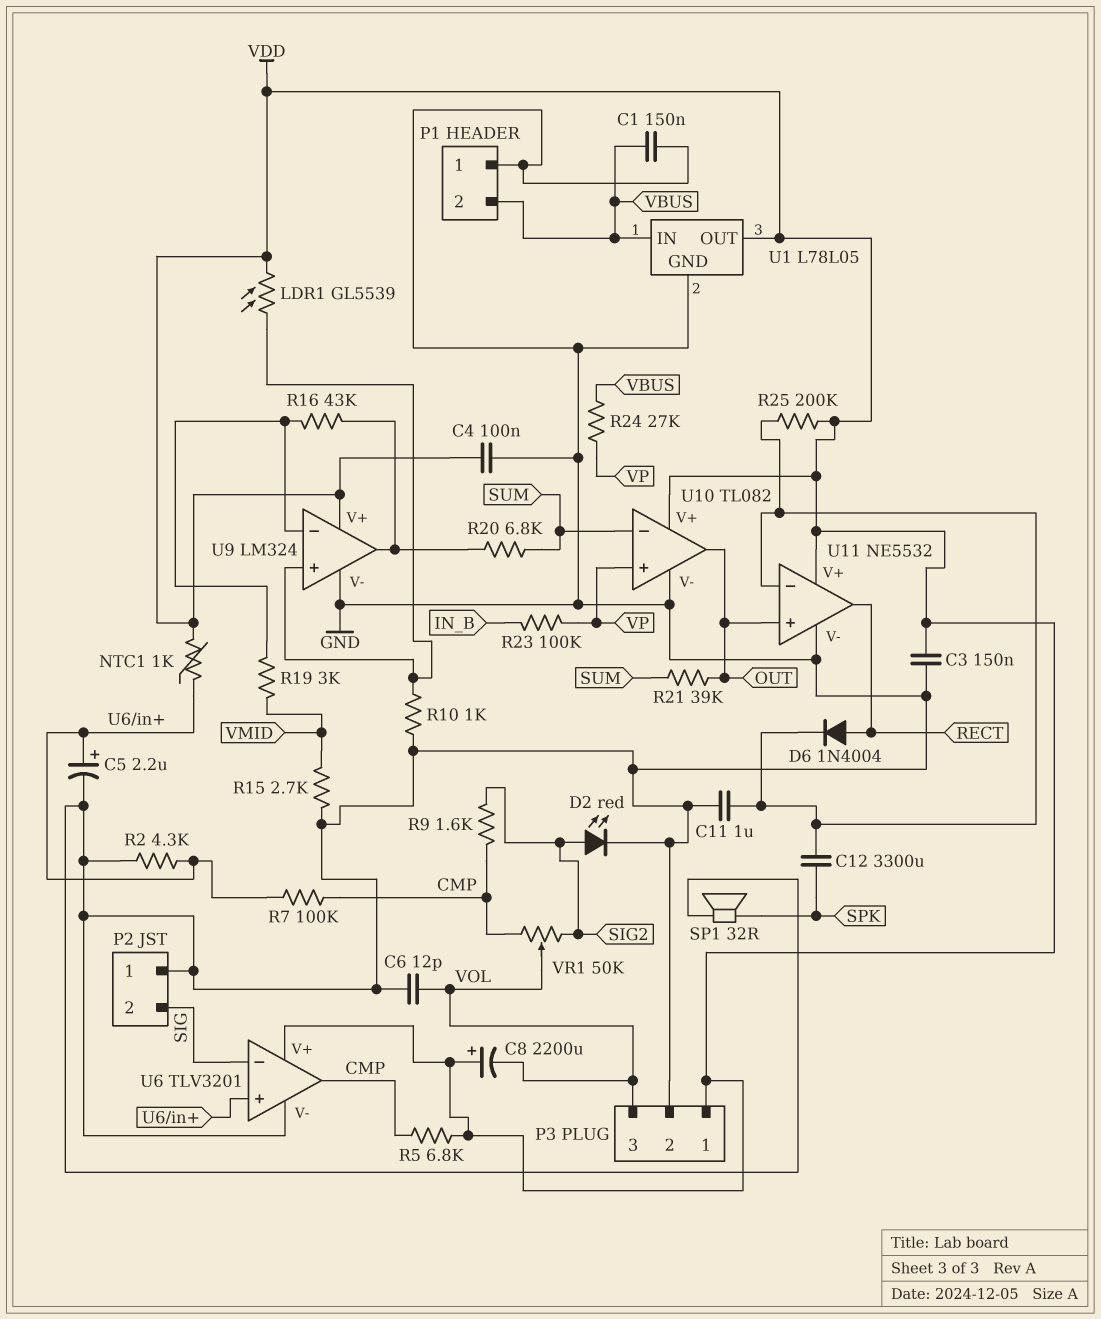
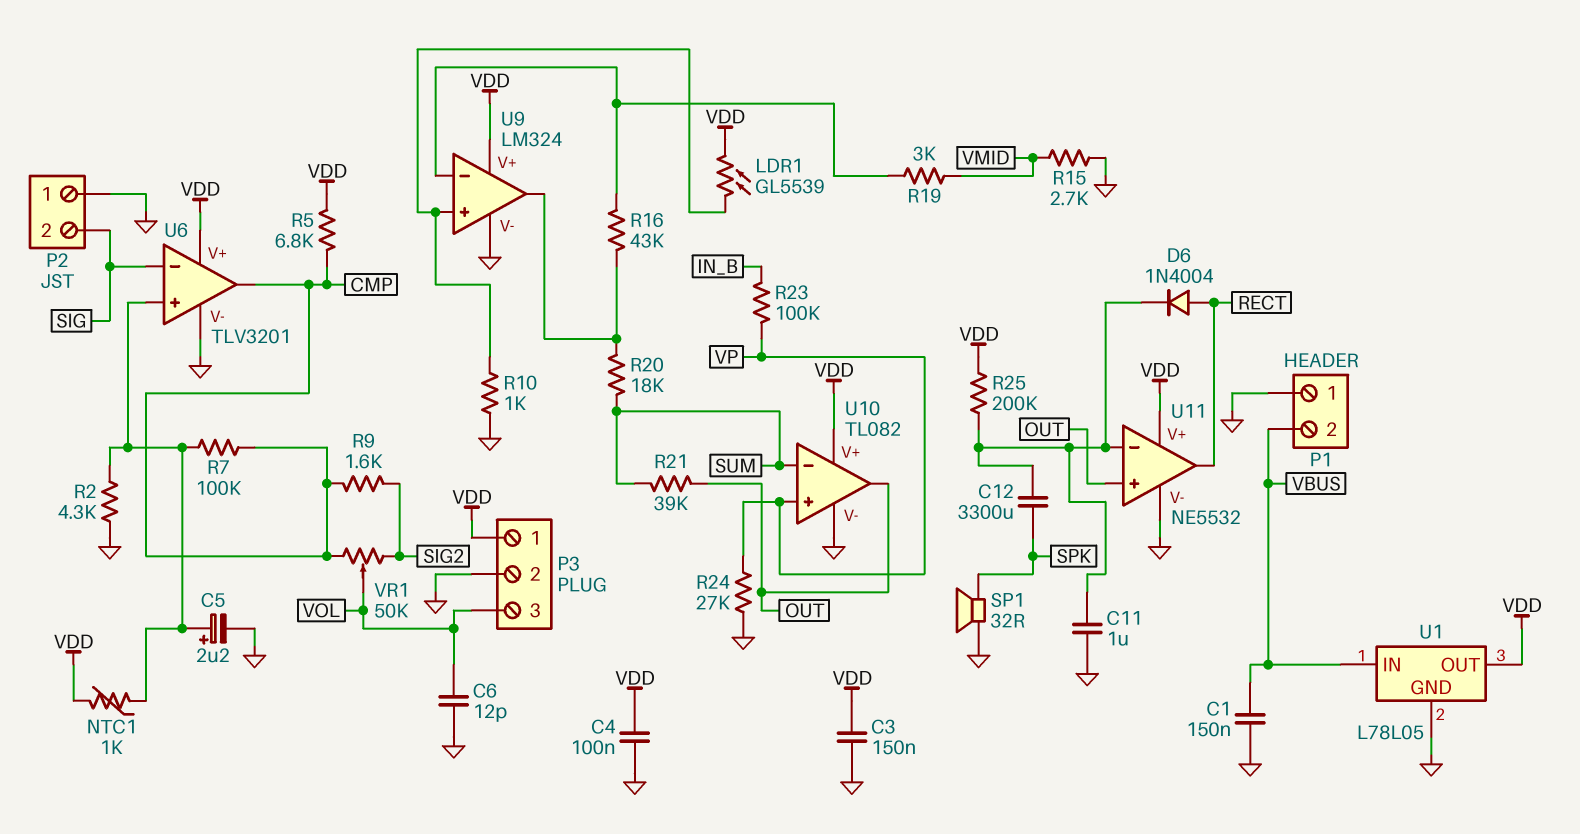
C8: 2200uF (plus VDD, minus VOL) -> none
D2: LED red (A SIG2, K GND) -> none
R20: 6.8k (SUM, U9/out) -> 18k (SUM, U9/out)
R24: 27k (VBUS, VP) -> 27k (GND, VP)

